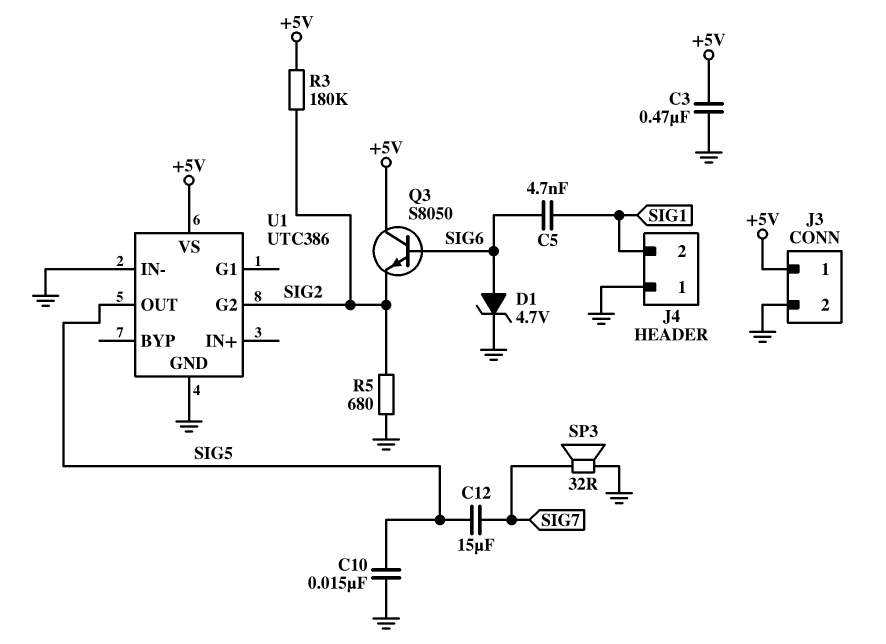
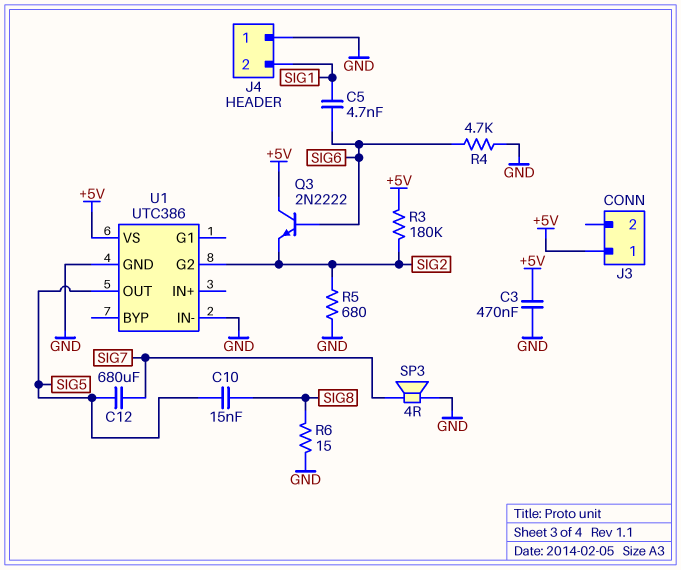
C10: 15nF (GND, SIG5) -> 15nF (SIG5, SIG8)
C12: 15uF (SIG5, SIG7) -> 680uF (SIG5, SIG7)
D1: zener 4.7V (A SIG6, K GND) -> none
J3 pin 2: GND -> none
Q3: NPN S8050 (B SIG6, C +5V, E SIG2) -> NPN 2N2222 (B SIG6, C +5V, E SIG2)
R4: none -> 4.7k (GND, SIG6)
R6: none -> 15 (GND, SIG8)
SP3: speaker 32R (GND, SIG7) -> speaker 4R (GND, SIG7)

